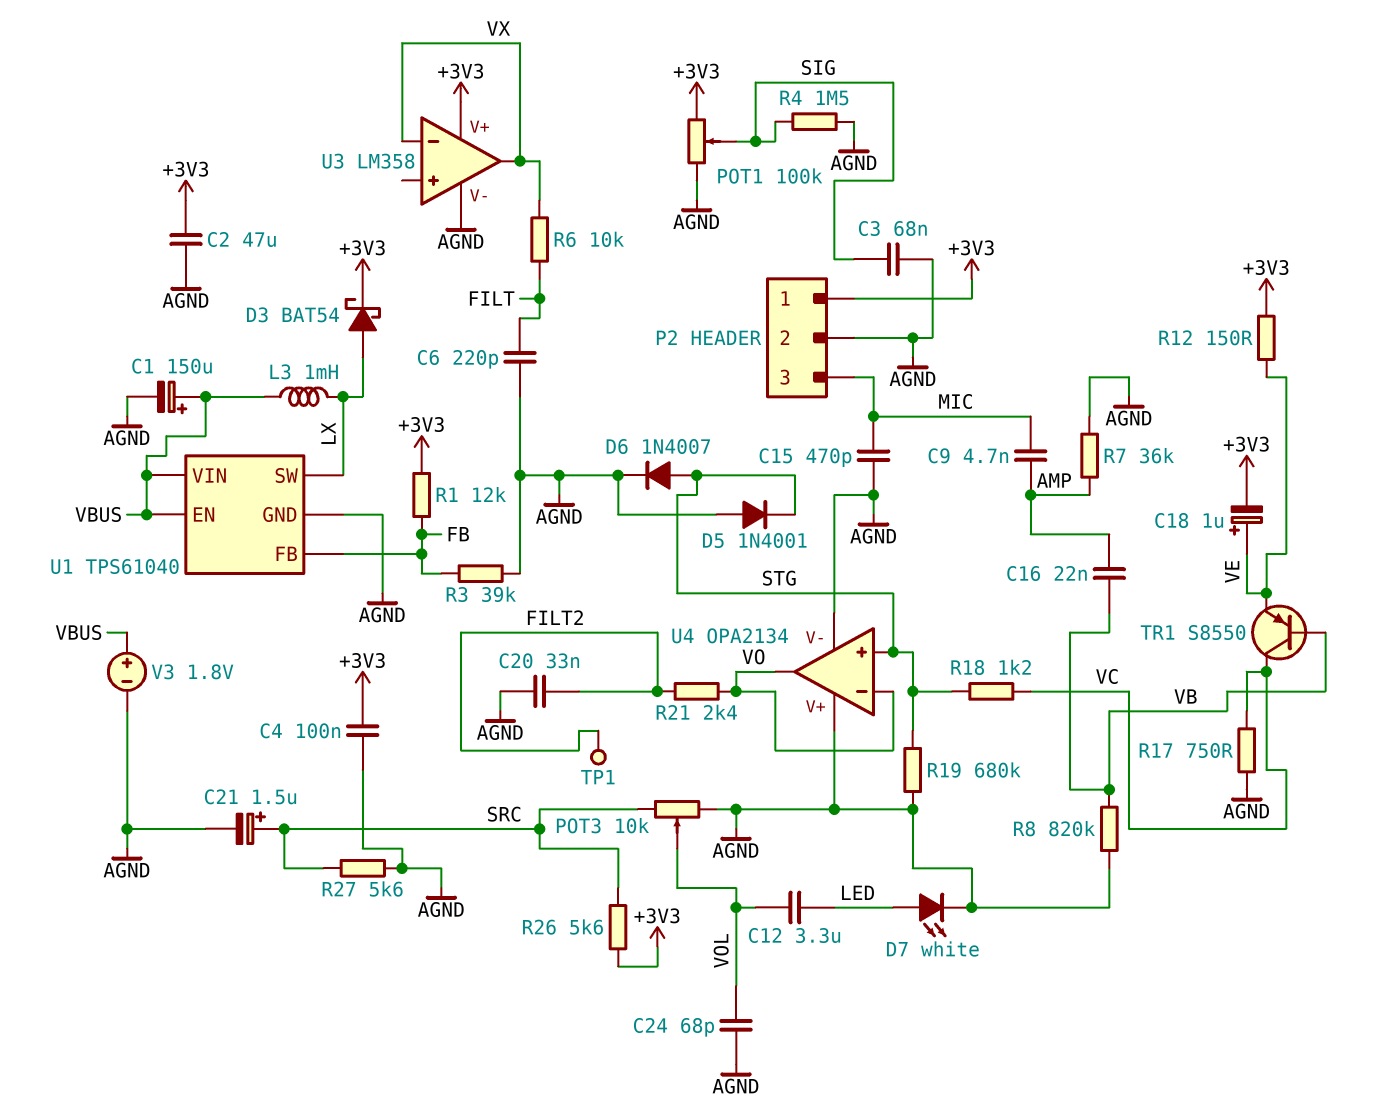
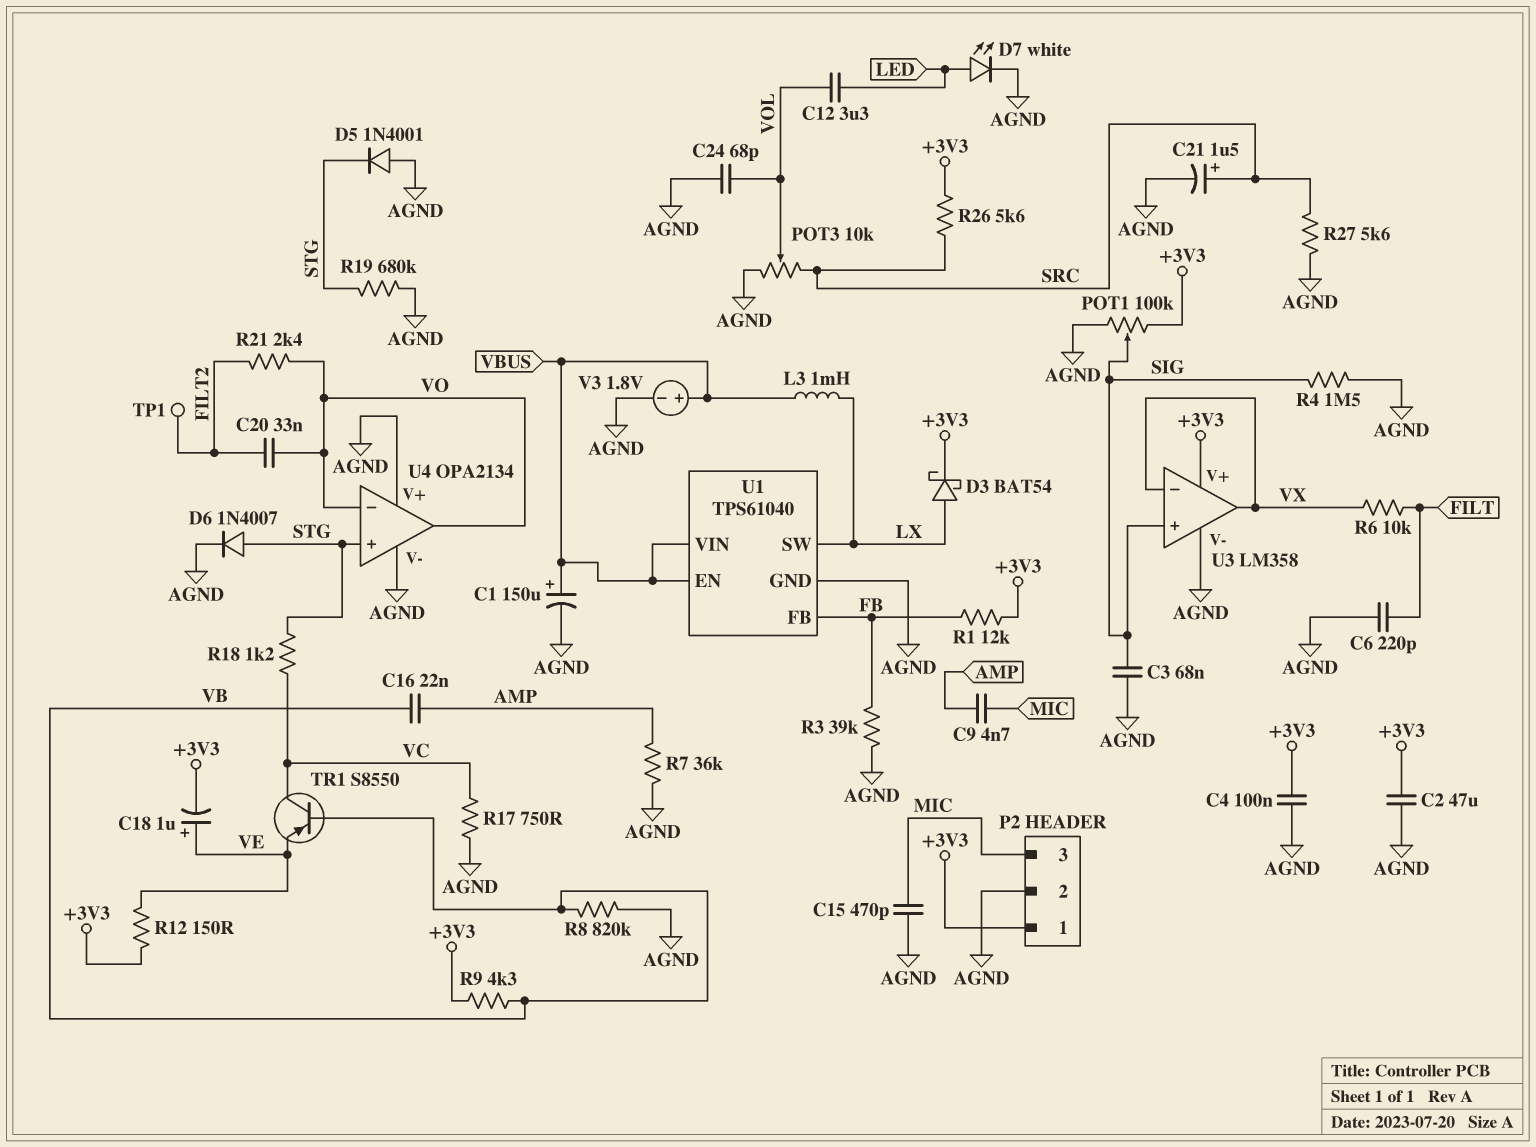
C20: 33nF (AGND, FILT2) -> 33nF (FILT2, VO)
R9: none -> 4.3k (+3V3, VB)
U3 pin in+: none -> SIG

